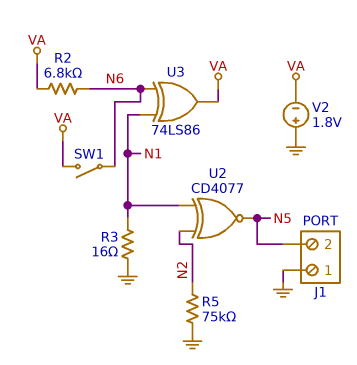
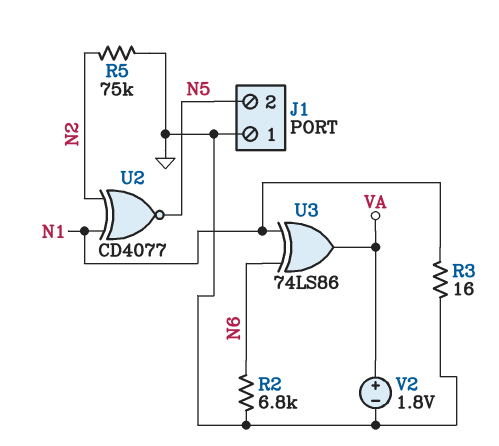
R2: 6.8k (N6, VA) -> 6.8k (GND, N6)
SW1: switch (N6, VA) -> none
V2: 1.8V (plus GND, minus VA) -> 1.8V (plus VA, minus GND)

